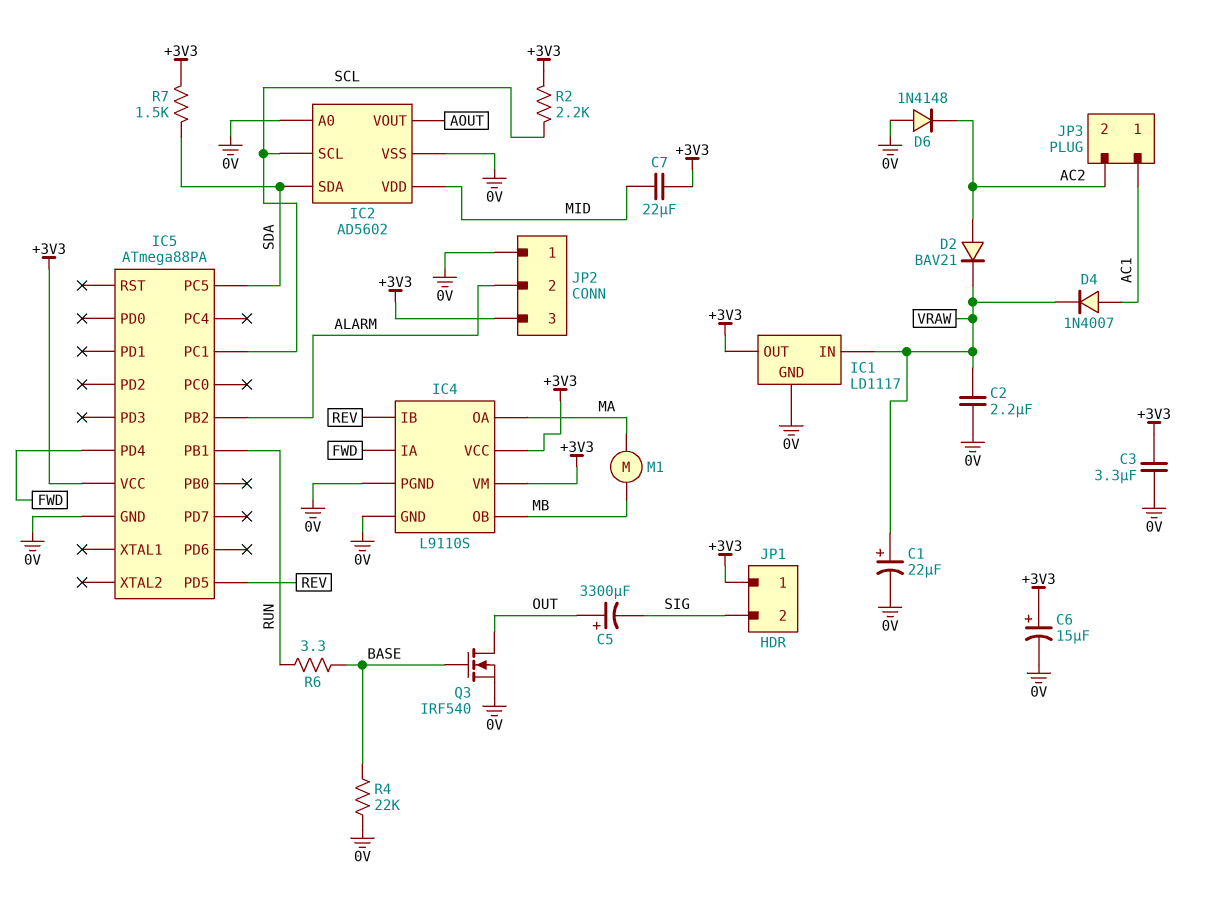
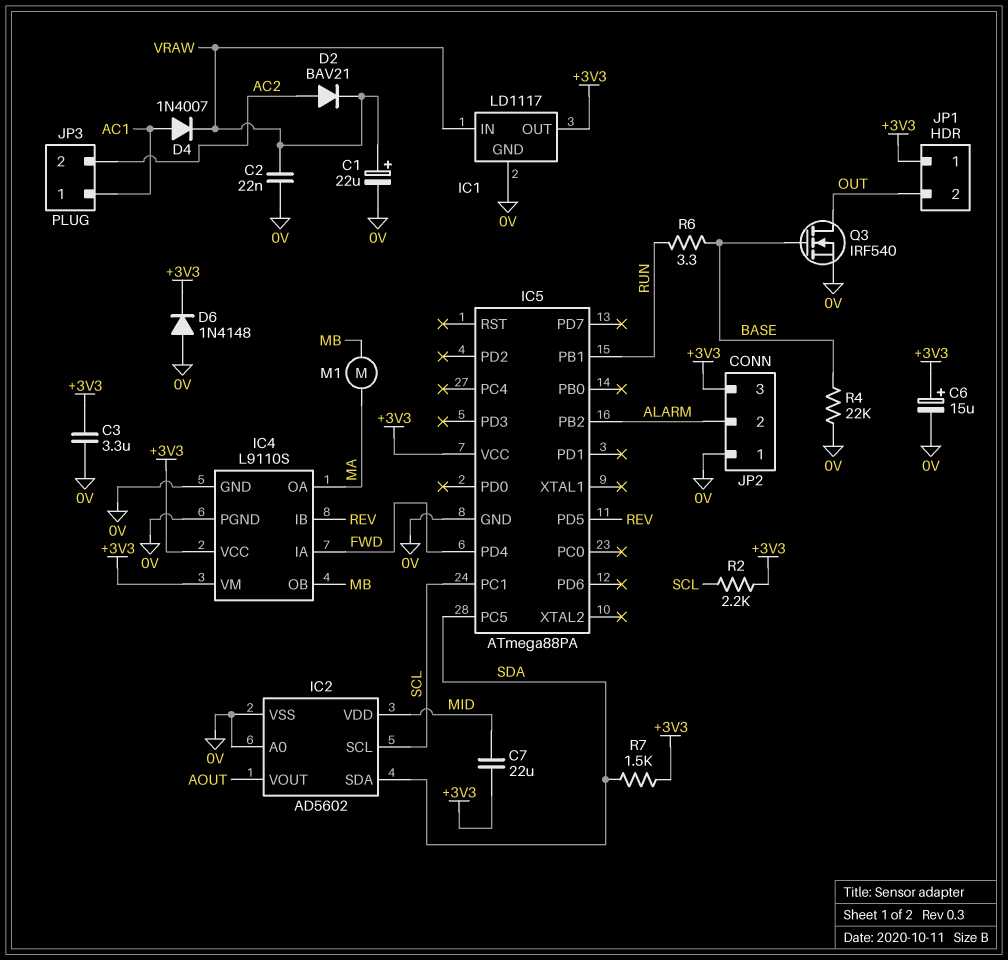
C2: 2.2uF (0V, VRAW) -> 22nF (0V, VRAW)
C5: 3300uF (plus OUT, minus SIG) -> none
D6: diode 1N4148 (A 0V, K AC2) -> diode 1N4148 (A 0V, K +3V3)
JP1 pin 2: SIG -> OUT

